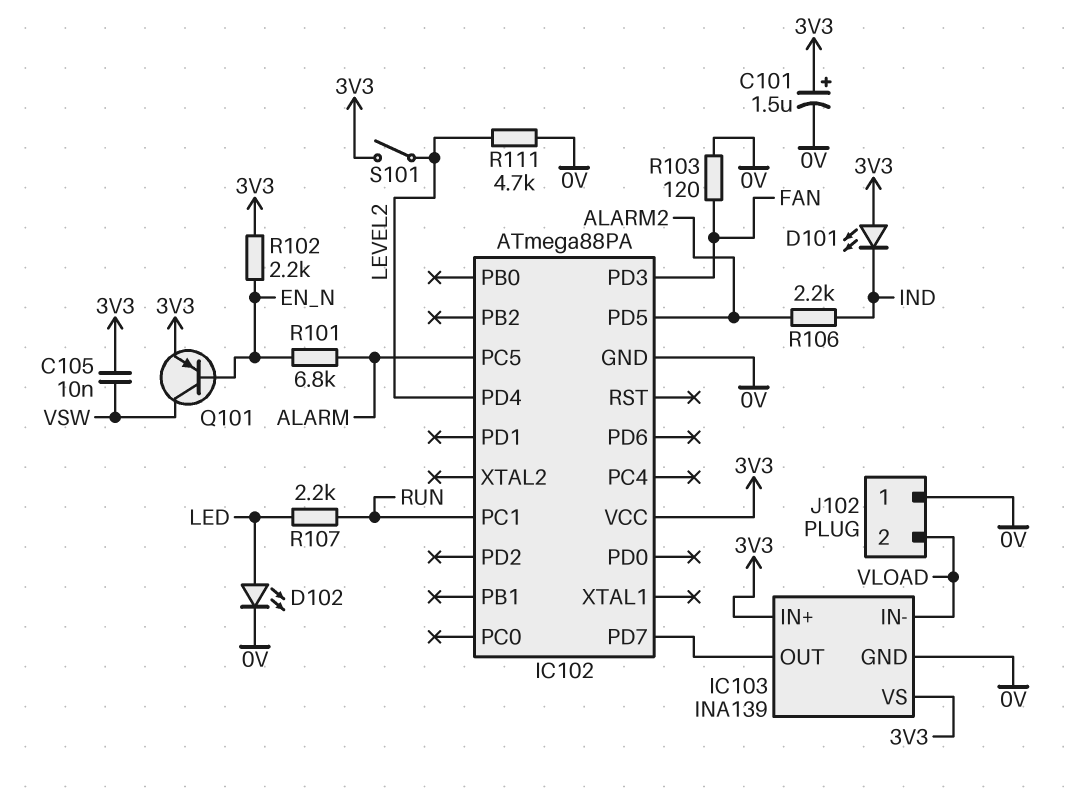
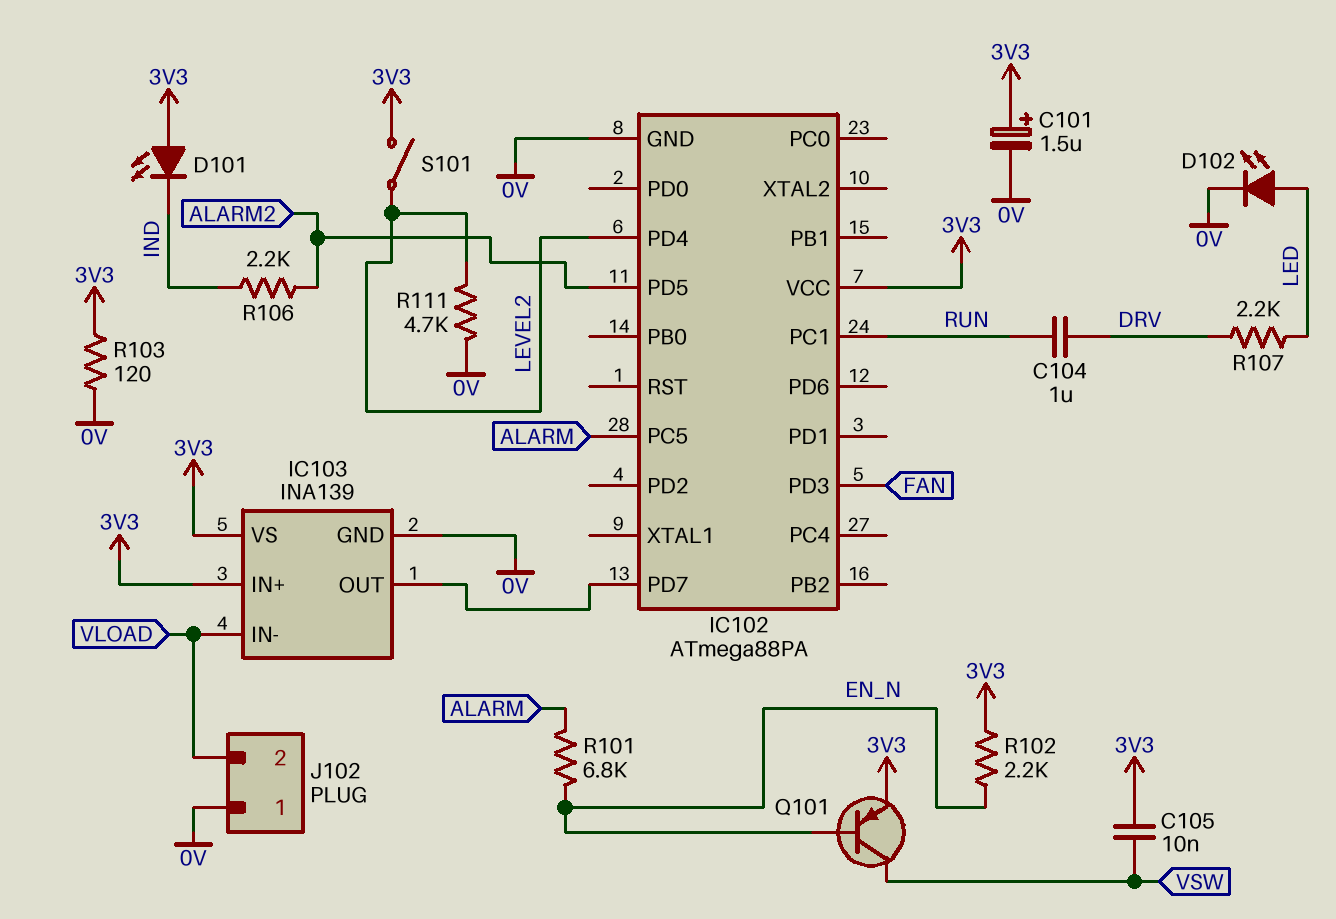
C104: none -> 1uF (DRV, RUN)
R103: 120 (0V, FAN) -> 120 (0V, 3V3)
R107: 2.2k (LED, RUN) -> 2.2k (DRV, LED)

